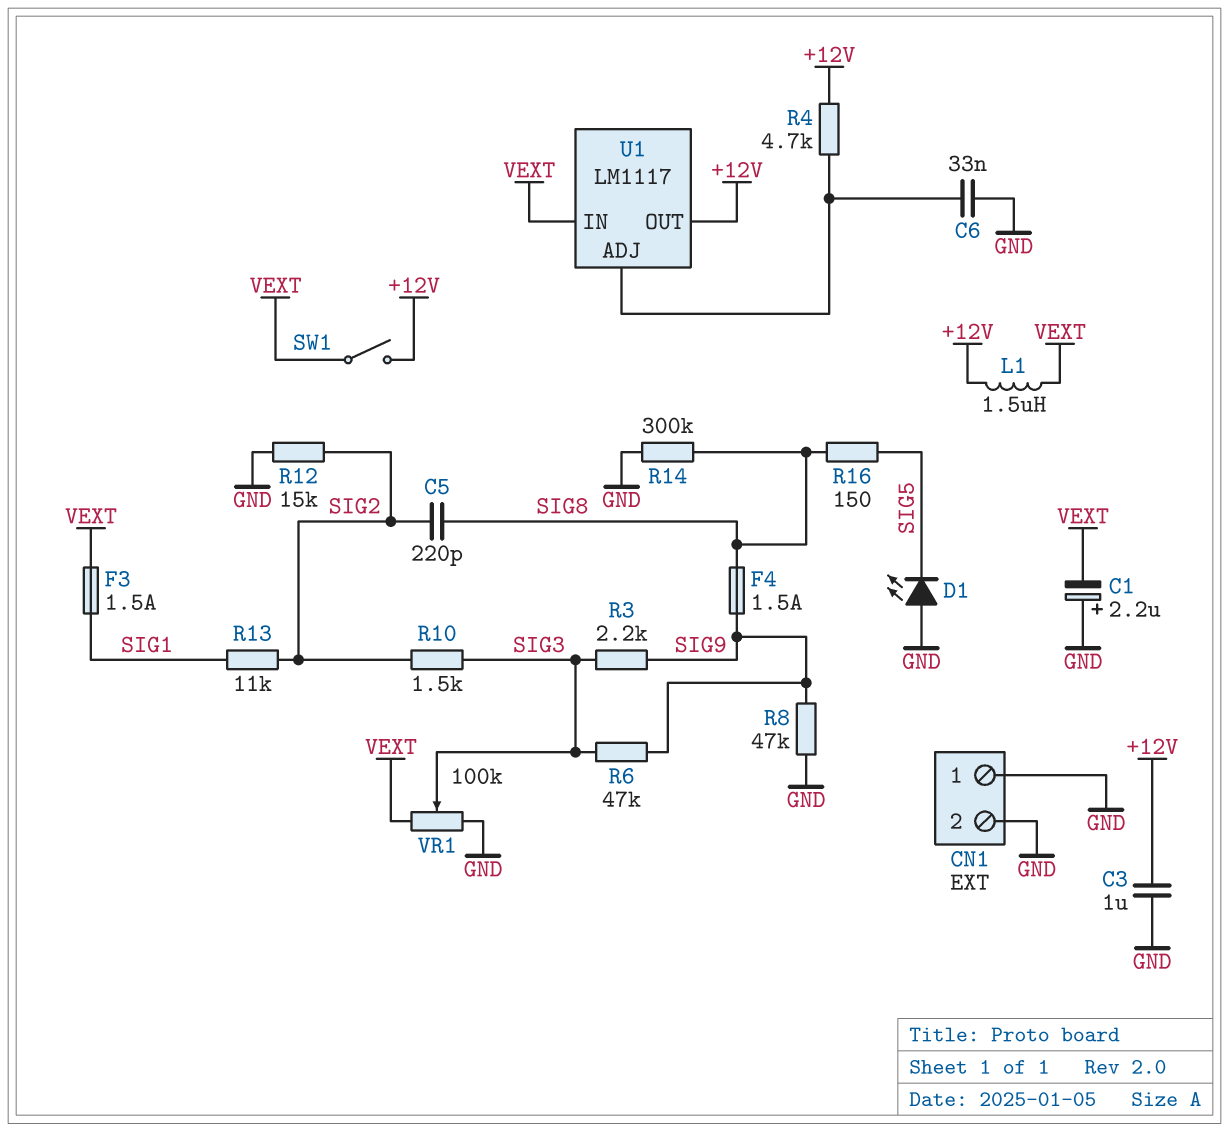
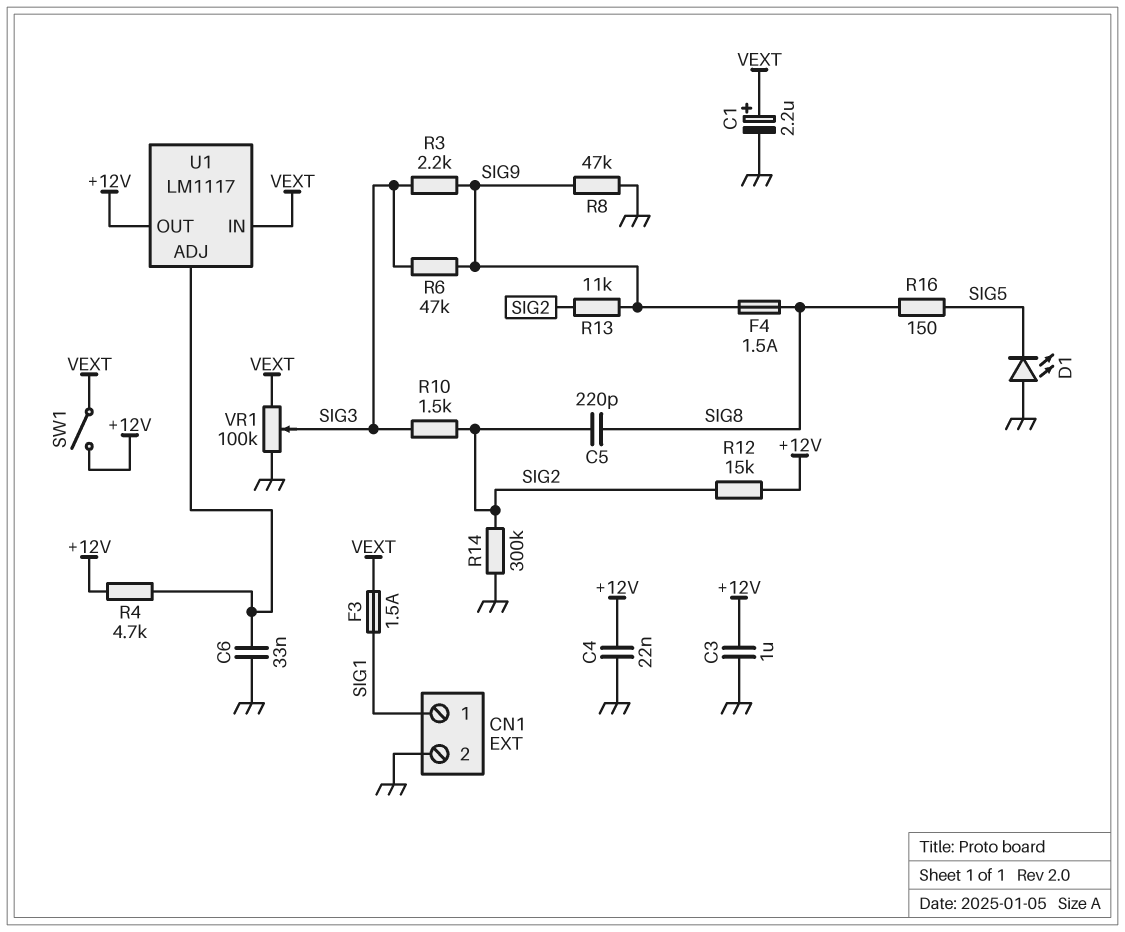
C1: 2.2uF (plus GND, minus VEXT) -> 2.2uF (plus VEXT, minus GND)
C4: none -> 22nF (+12V, GND)
CN1 pin 1: GND -> SIG1
L1: 1.5uH (+12V, VEXT) -> none
R12: 15k (GND, SIG2) -> 15k (+12V, SIG2)
R13: 11k (SIG1, SIG2) -> 11k (SIG2, SIG9)
R14: 300k (GND, SIG8) -> 300k (GND, SIG2)

